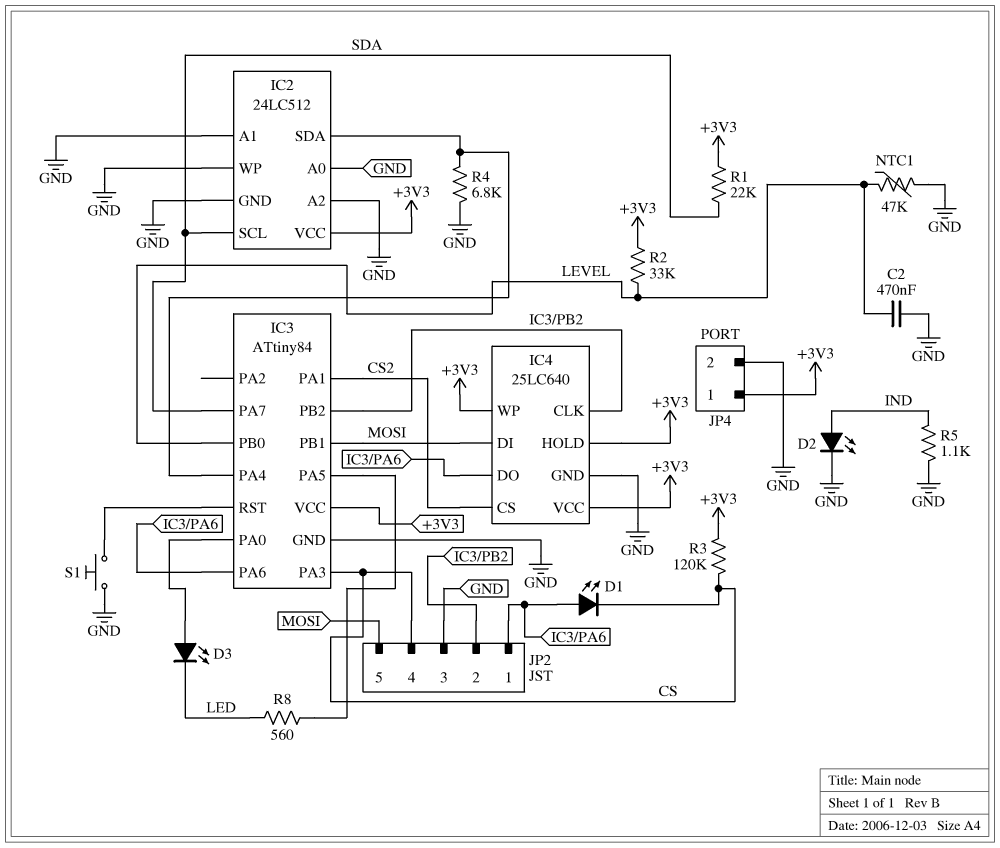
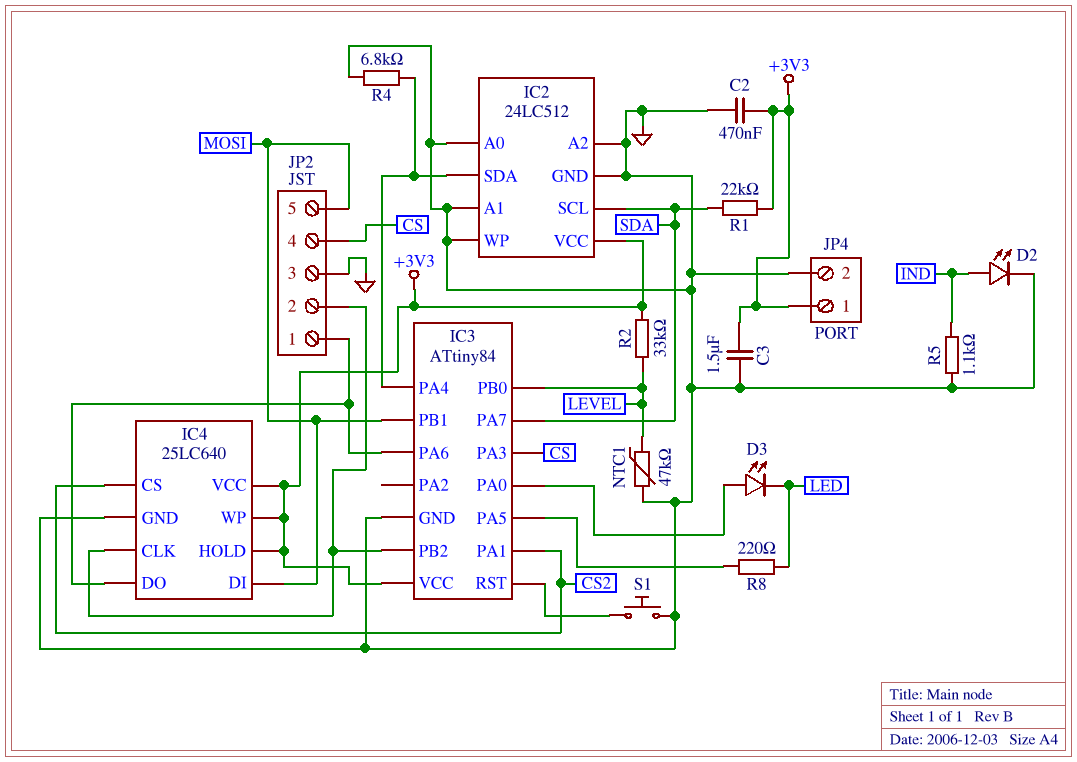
C2: 470nF (GND, LEVEL) -> 470nF (+3V3, GND)
C3: none -> 1.5uF (+3V3, GND)
D1: LED (A IC3/PA6, K CS) -> none
R3: 120k (+3V3, CS) -> none
R8: 560 (IC3/PA5, LED) -> 220 (IC3/PA5, LED)

